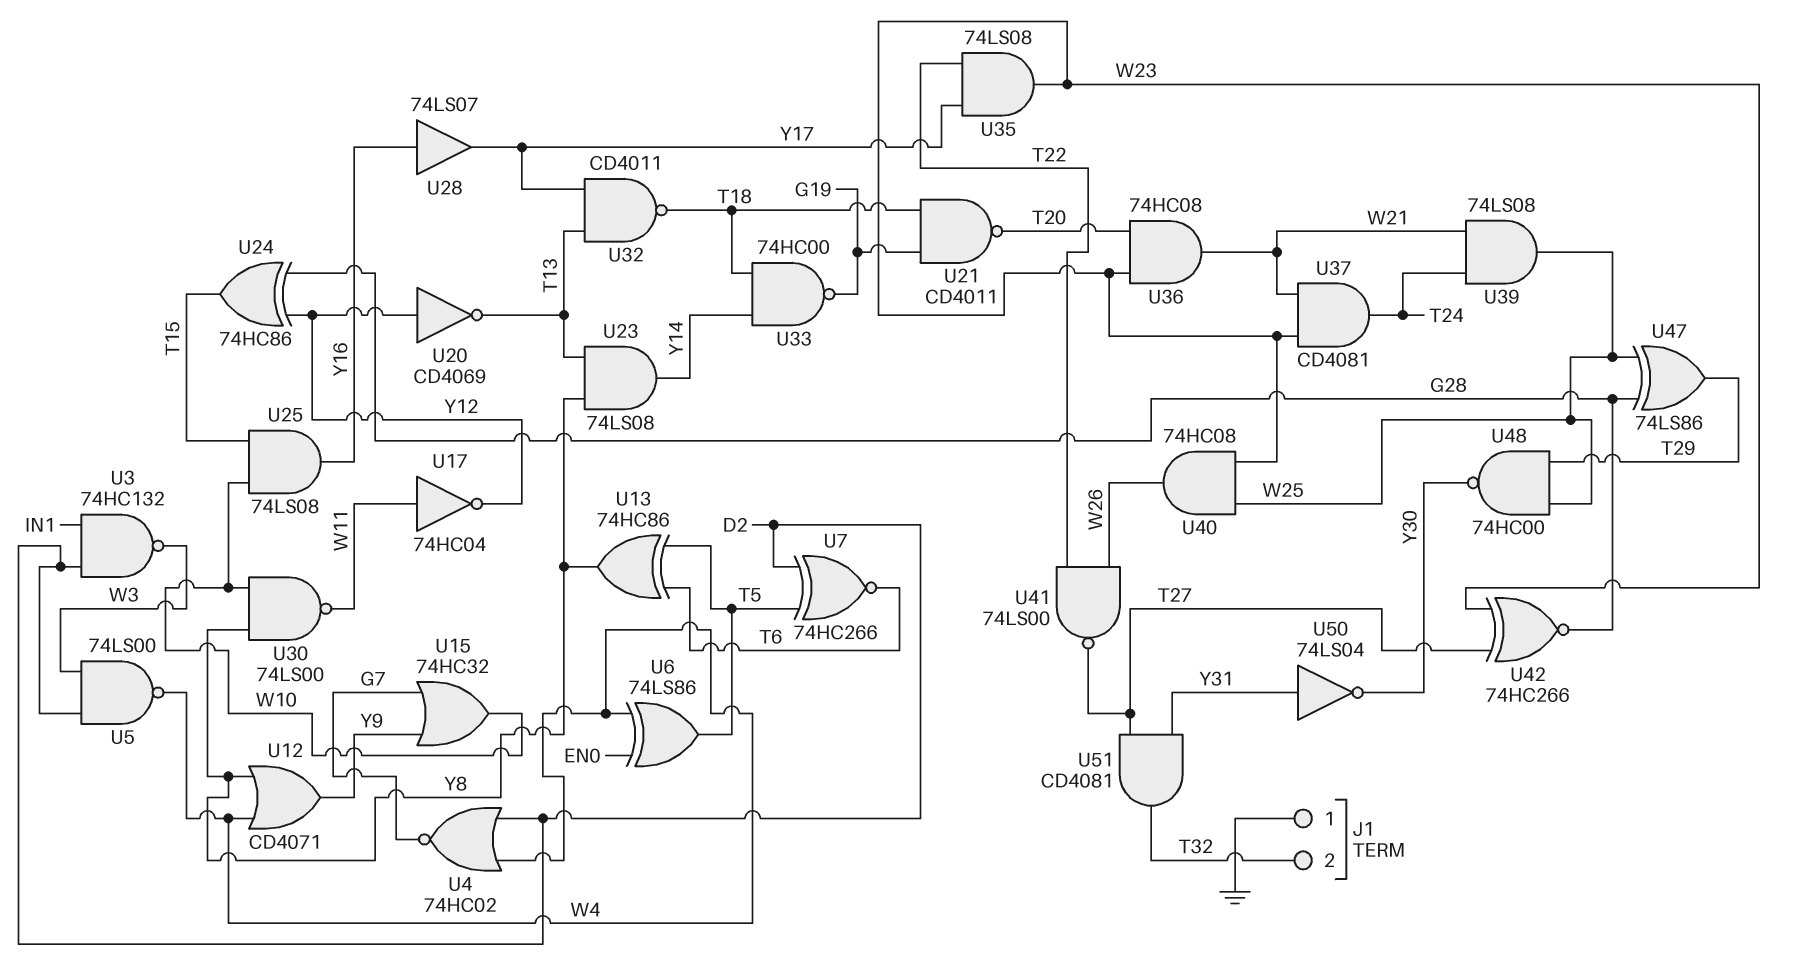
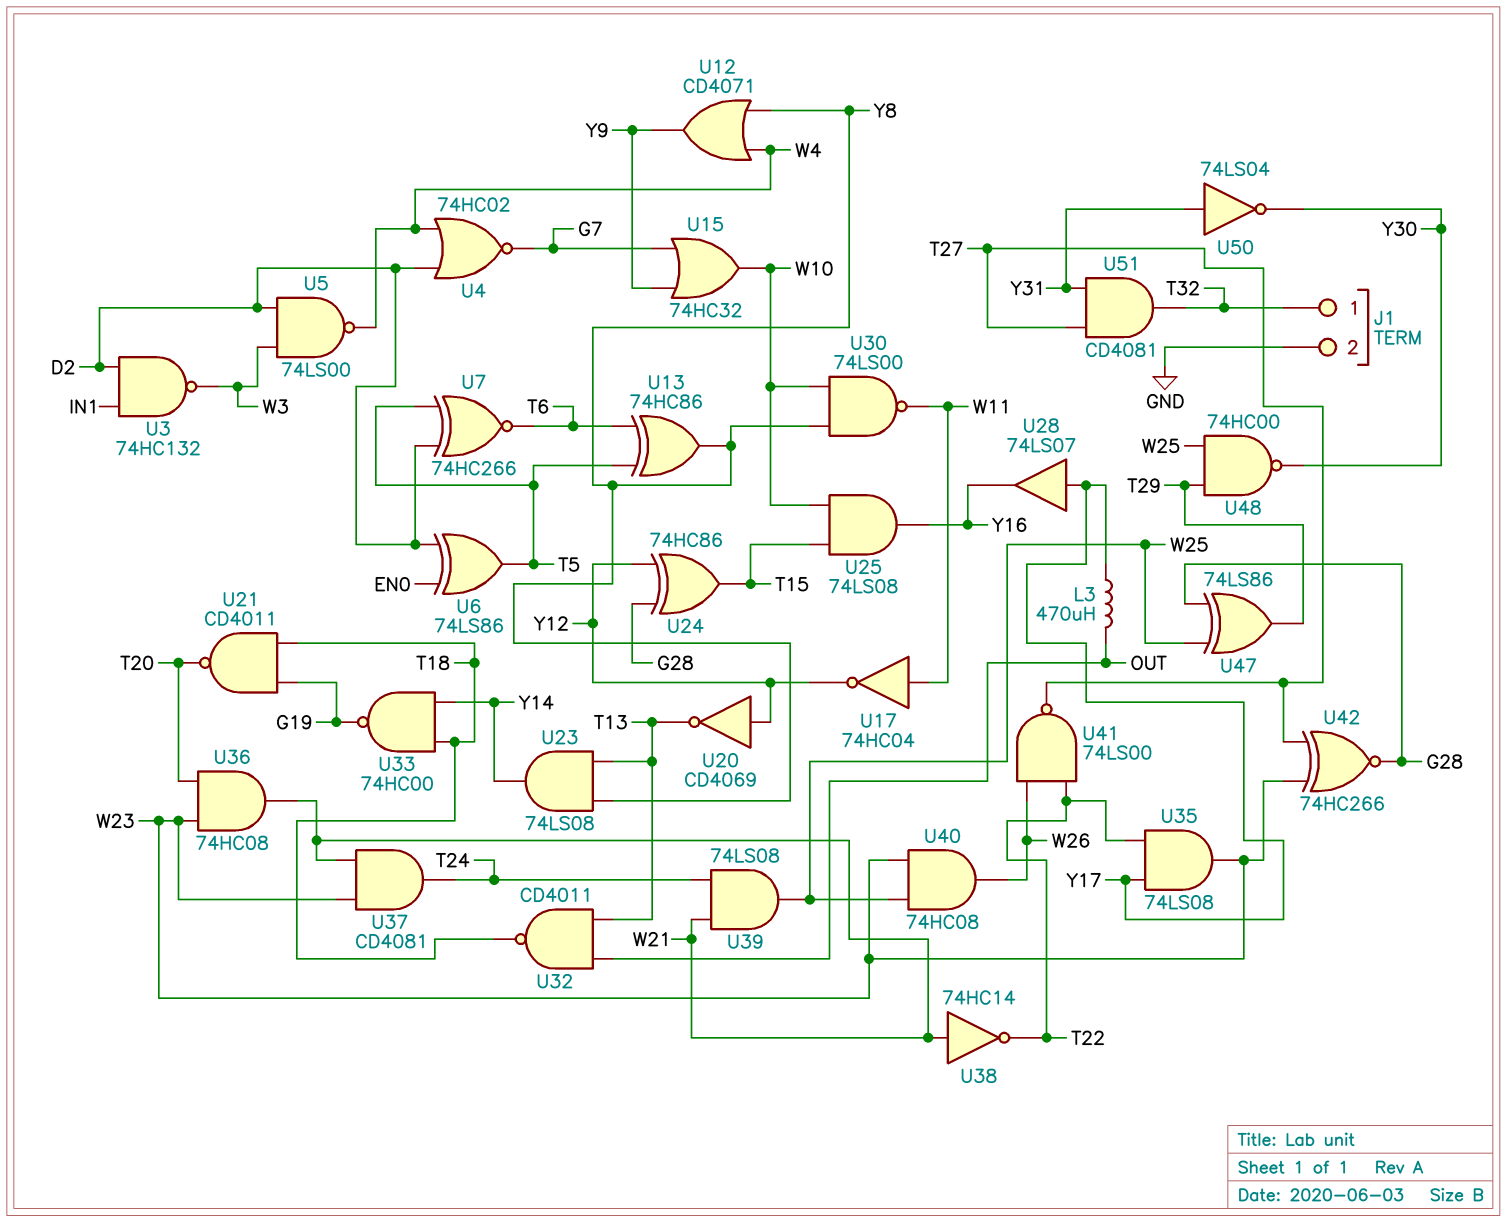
J1 pin 1: GND -> T32
J1 pin 2: T32 -> GND
L3: none -> 470uH (OUT, Y17)
U6: XOR 74LS86 (in EN0, in W4, out T5) -> XOR 74LS86 (in D2, in EN0, out T5)
U28: buffer 74LS07 (in Y16, out Y17) -> buffer 74LS07 (in Y17, out Y16)
U32: NAND CD4011 (in T13, in Y17, out T18) -> NAND CD4011 (in OUT, in T13, out T18)
U38: none -> NOT 74HC14 (in W21, out T22)

